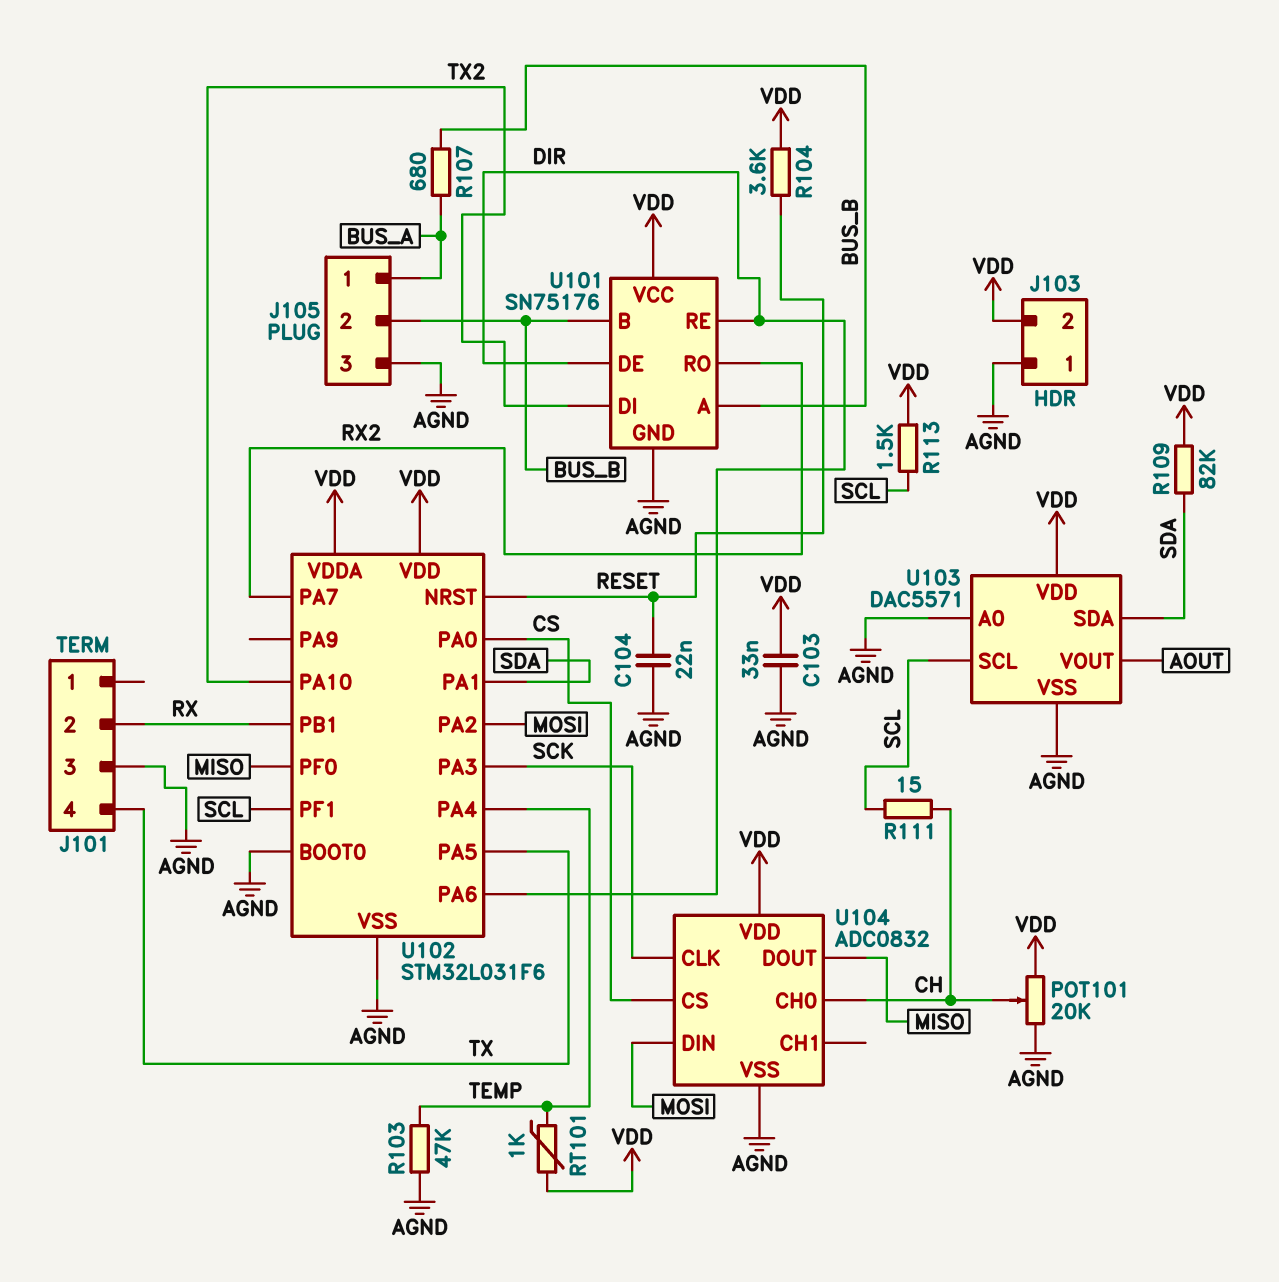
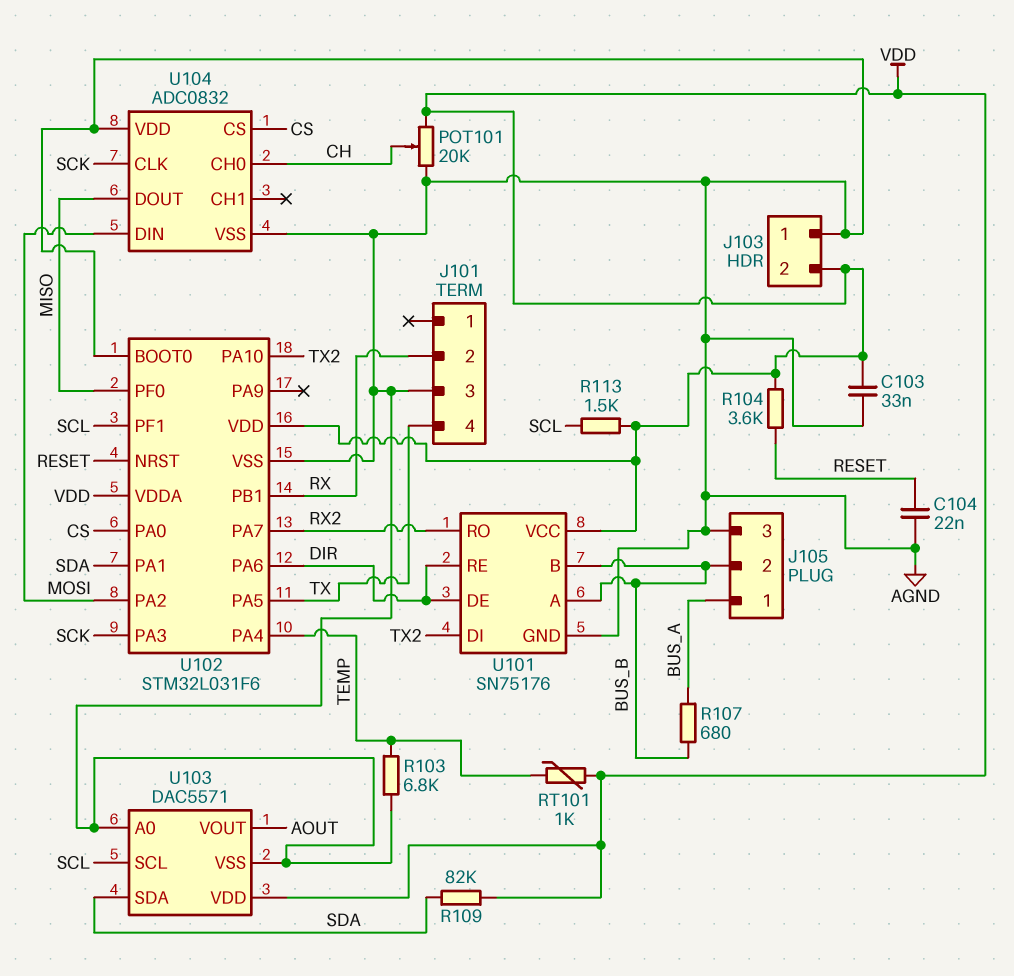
R103: 47k (AGND, TEMP) -> 6.8k (AGND, TEMP)
R111: 15 (CH, SCL) -> none
U104 pin VDD: VDD -> AGND

